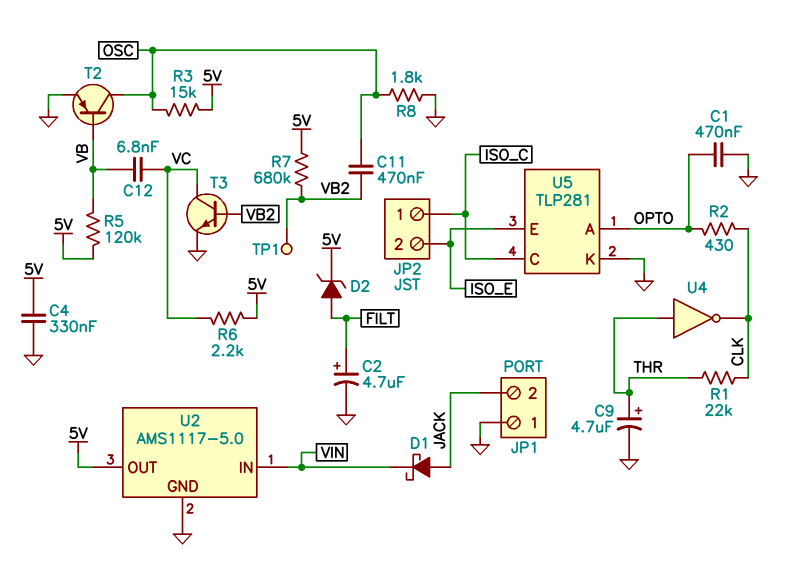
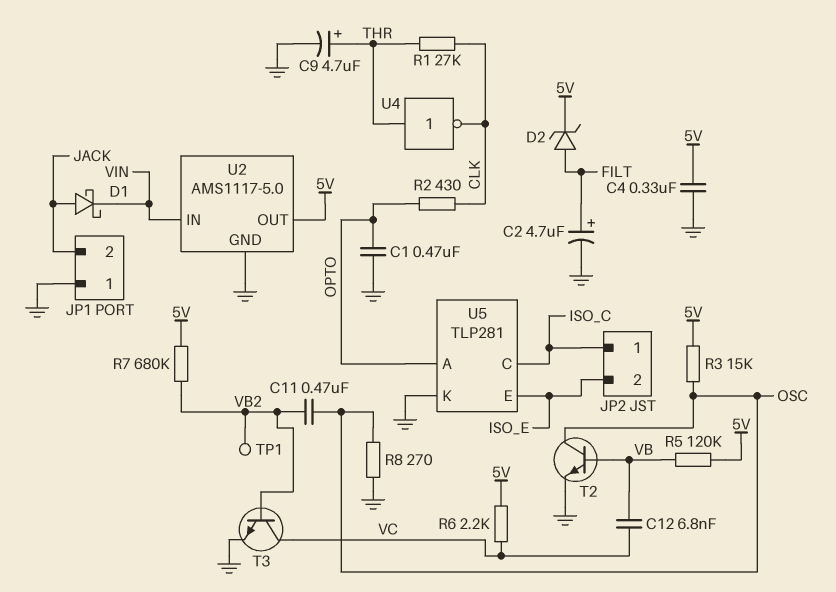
R1: 22k (CLK, THR) -> 27k (CLK, THR)
R8: 1.8k (GND, OSC) -> 270 (GND, OSC)
T2: PNP (B VB, C OSC, E GND) -> NPN (B VB, C OSC, E GND)

